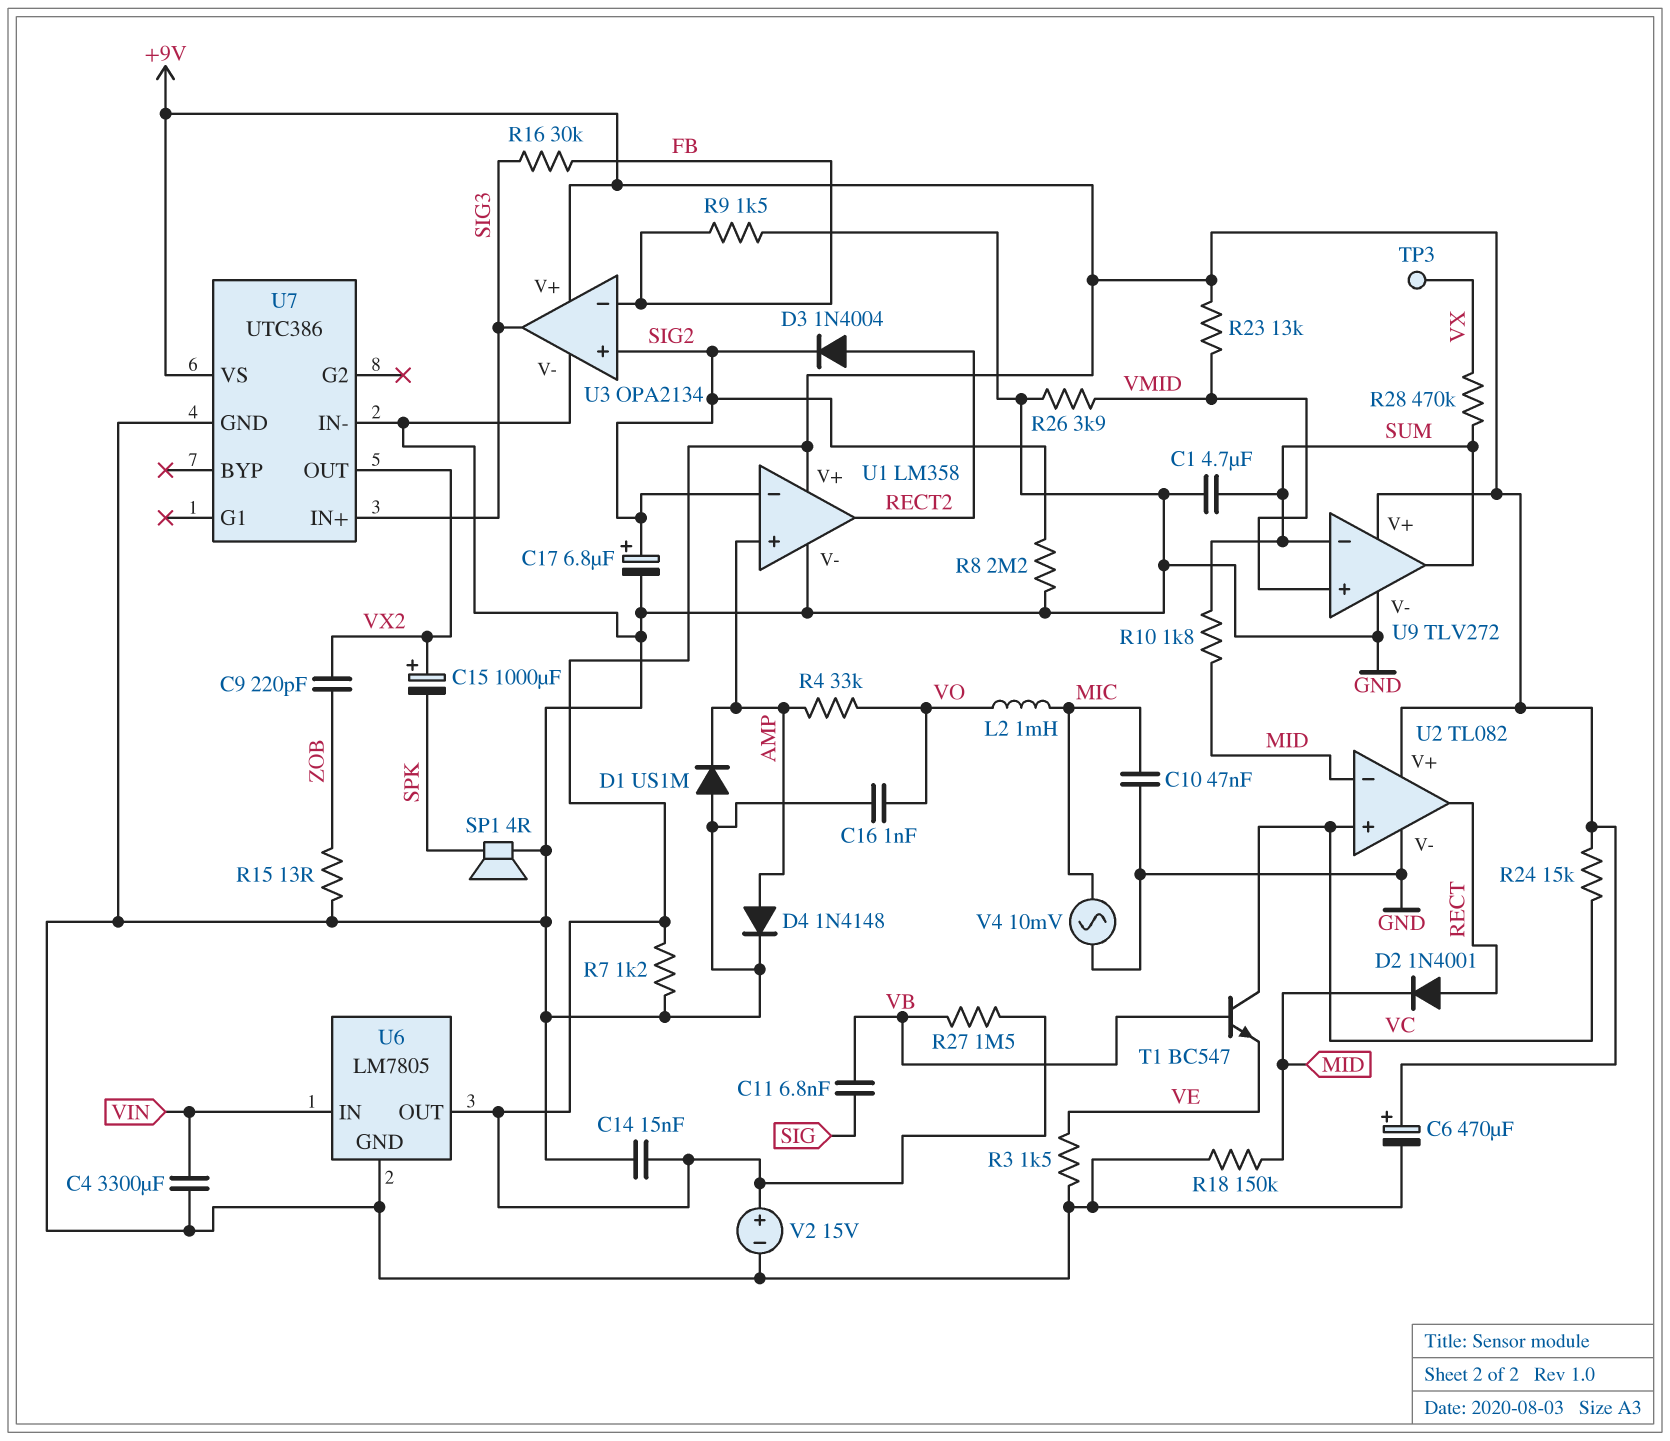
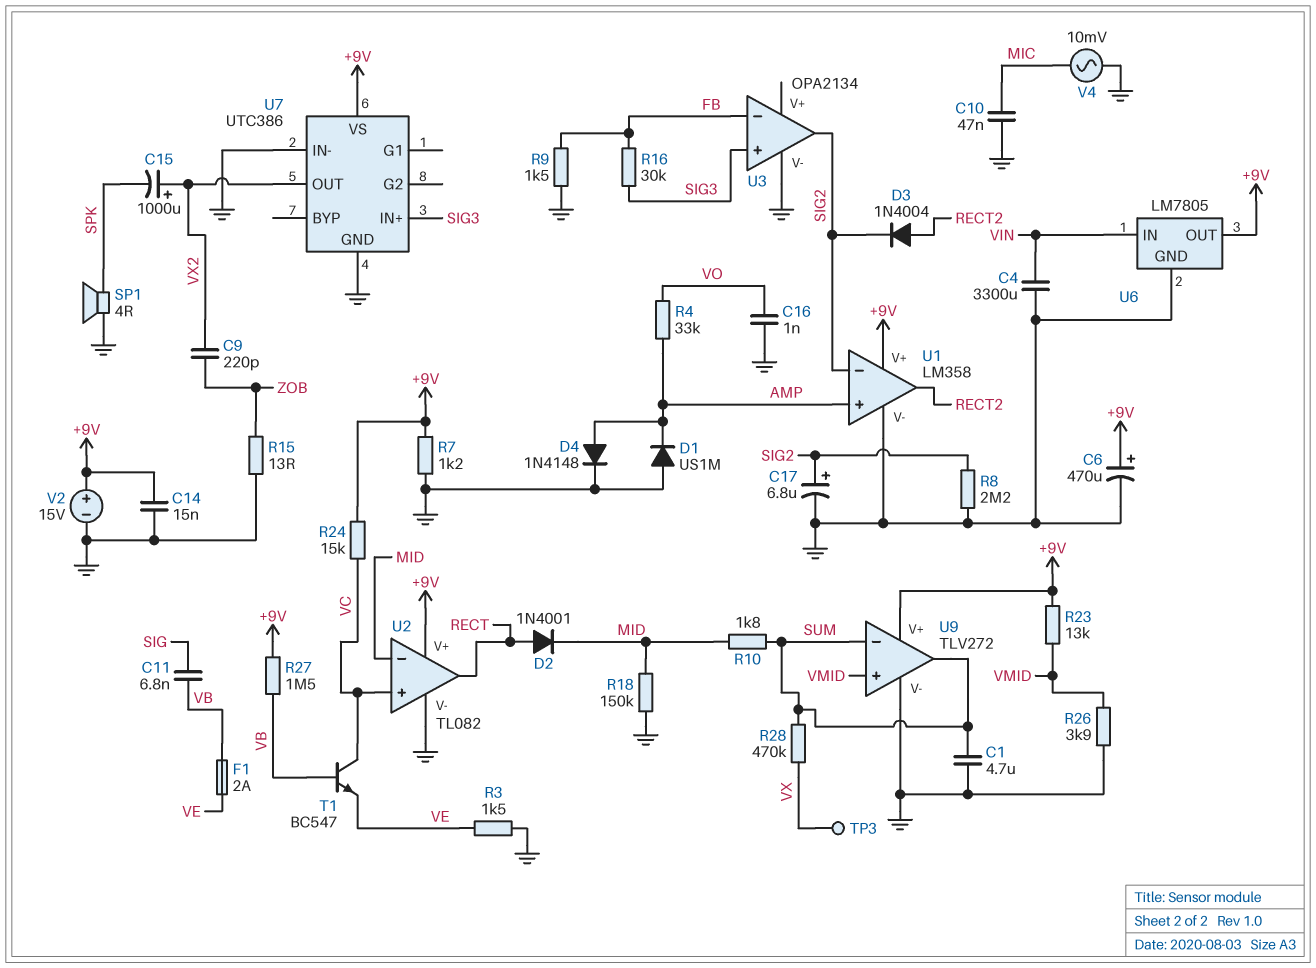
F1: none -> 2A (VB, VE)
L2: 1mH (MIC, VO) -> none
U3 pin V+: +9V -> none
U3 pin in+: SIG2 -> SIG3
U3 pin out: SIG3 -> SIG2

